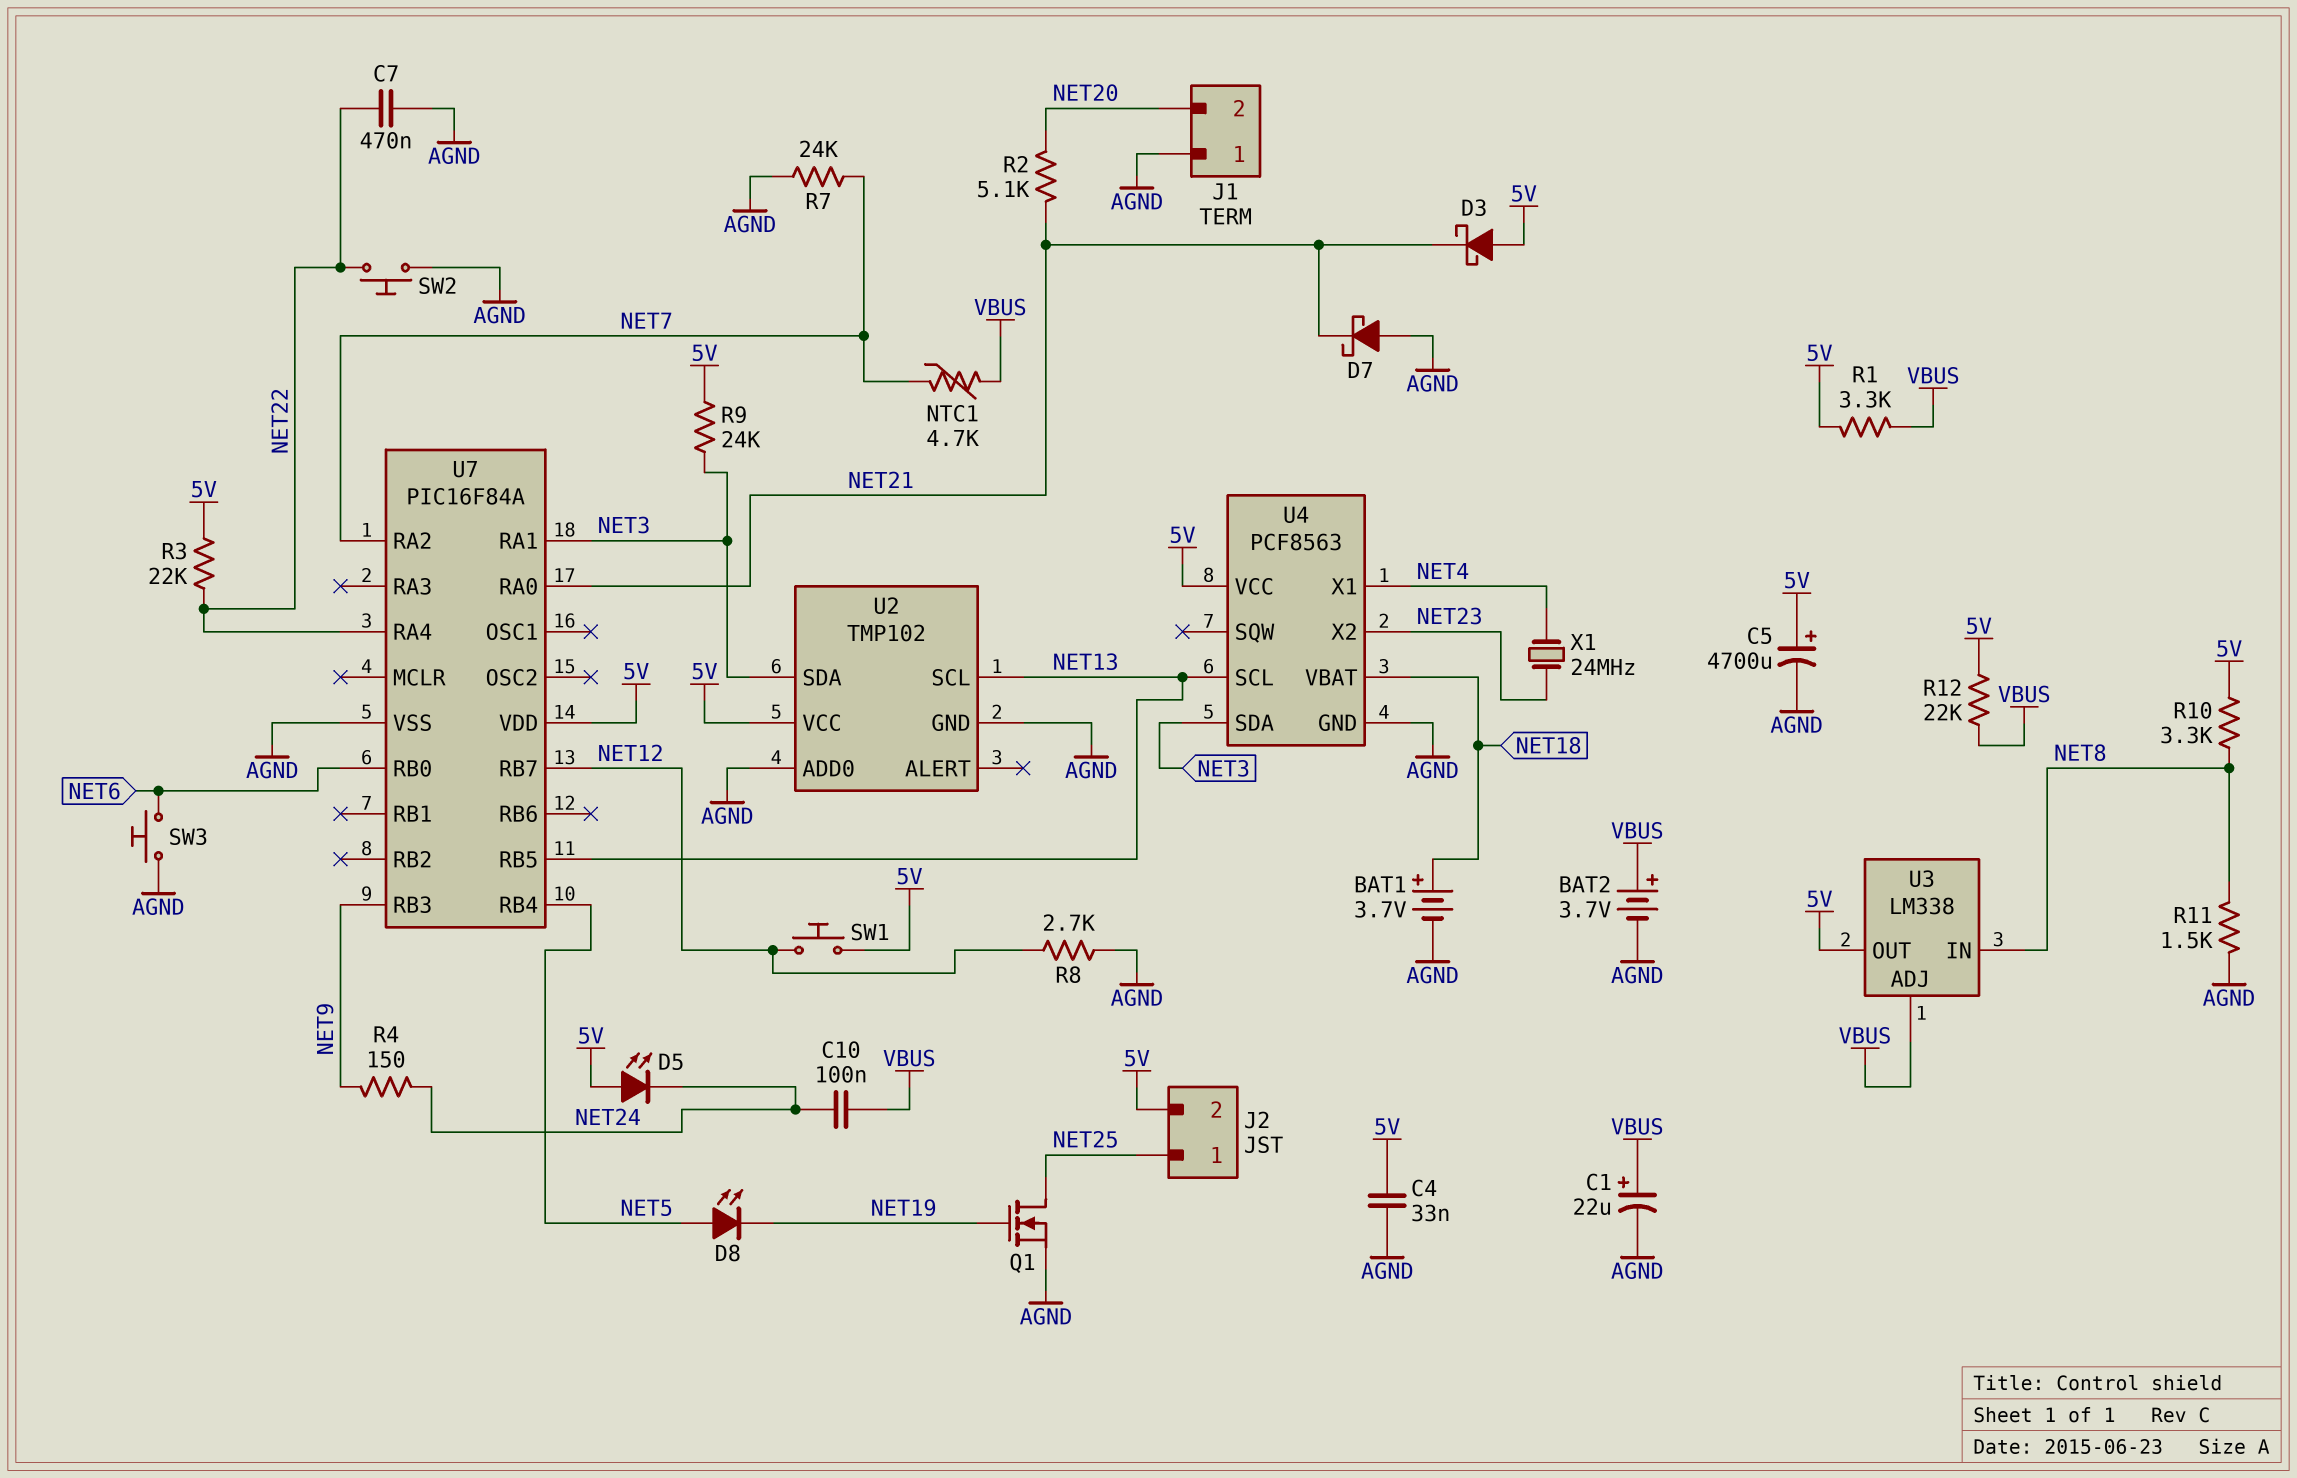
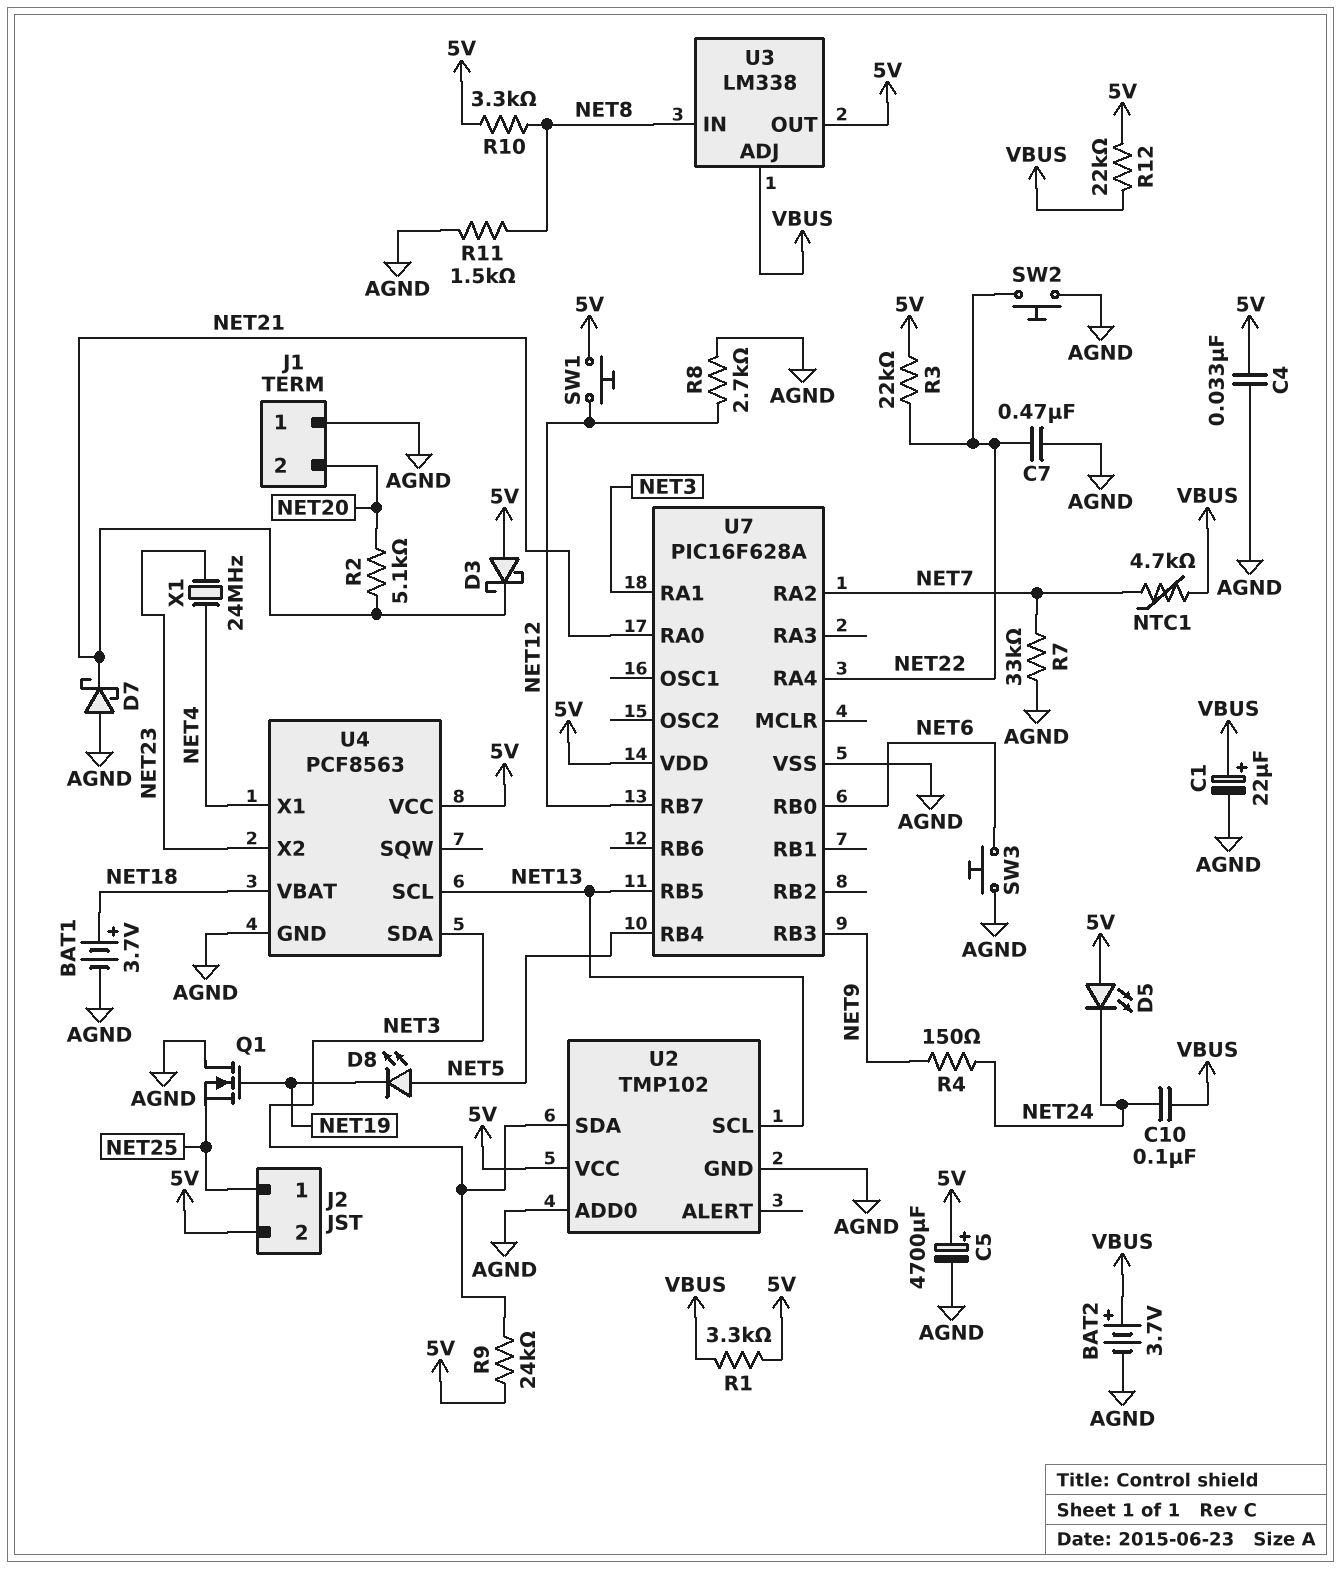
Q1: NMOS (G NET19, D NET25, S AGND) -> NMOS (G NET19, D AGND, S NET25)
R7: 24k (AGND, NET7) -> 33k (AGND, NET7)
U7: PIC16F84A -> PIC16F628A

